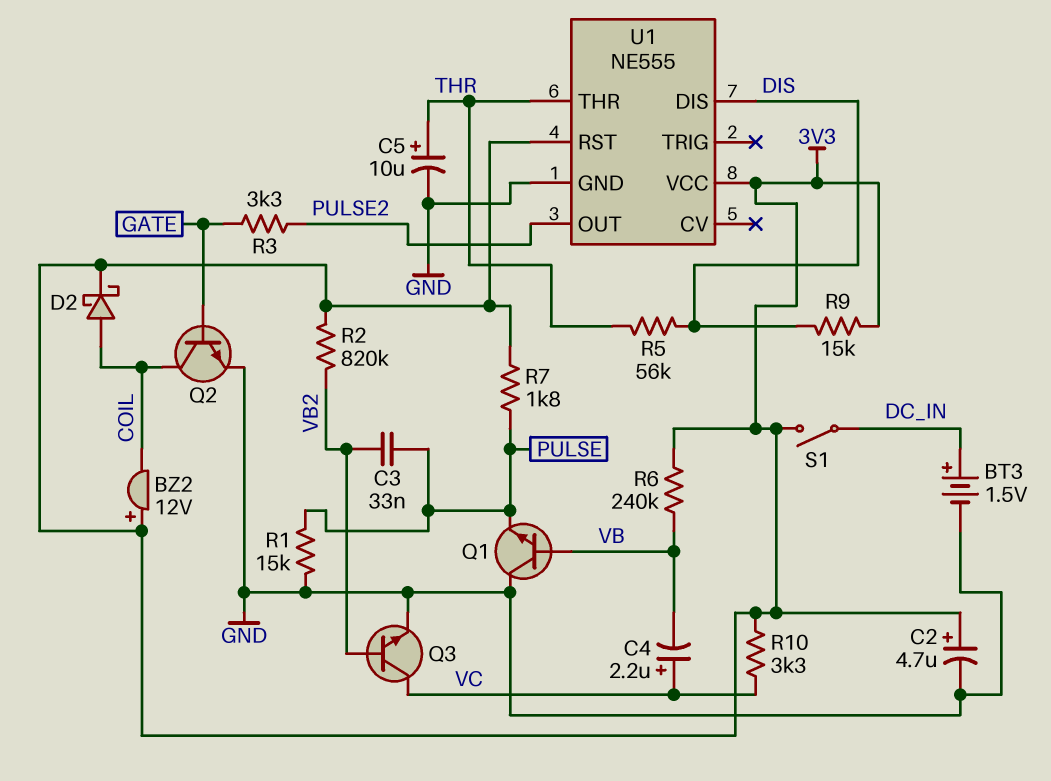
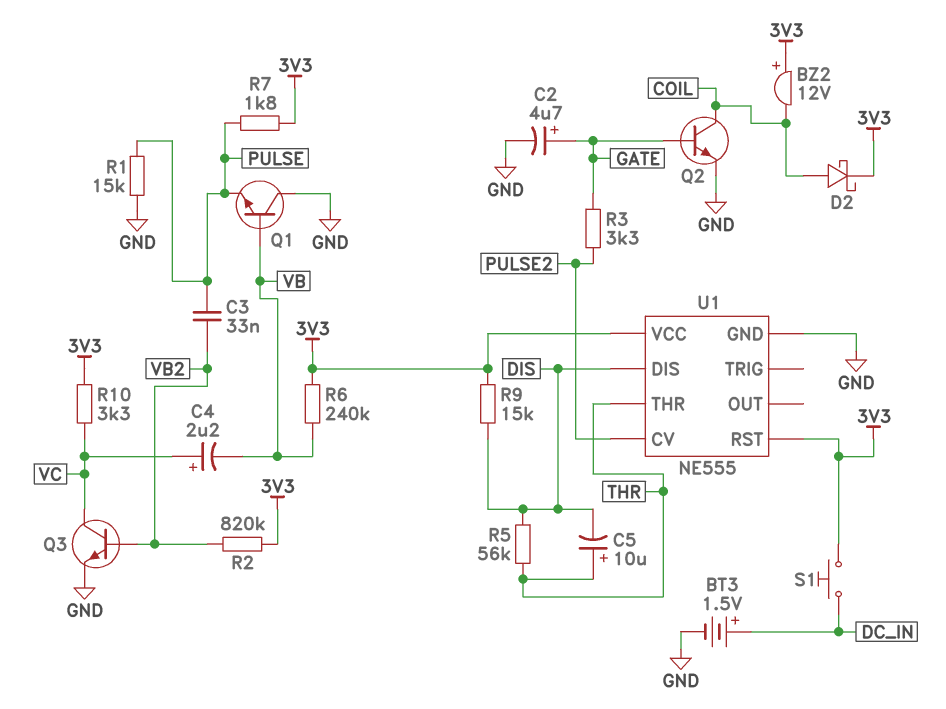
C2: 4.7uF (plus 3V3, minus GND) -> 4.7uF (plus GATE, minus GND)
C5: 10uF (plus THR, minus GND) -> 10uF (plus THR, minus DIS)
S1: switch (3V3, DC_IN) -> button (3V3, DC_IN)
U1 pin CV: none -> PULSE2
U1 pin OUT: PULSE2 -> none

